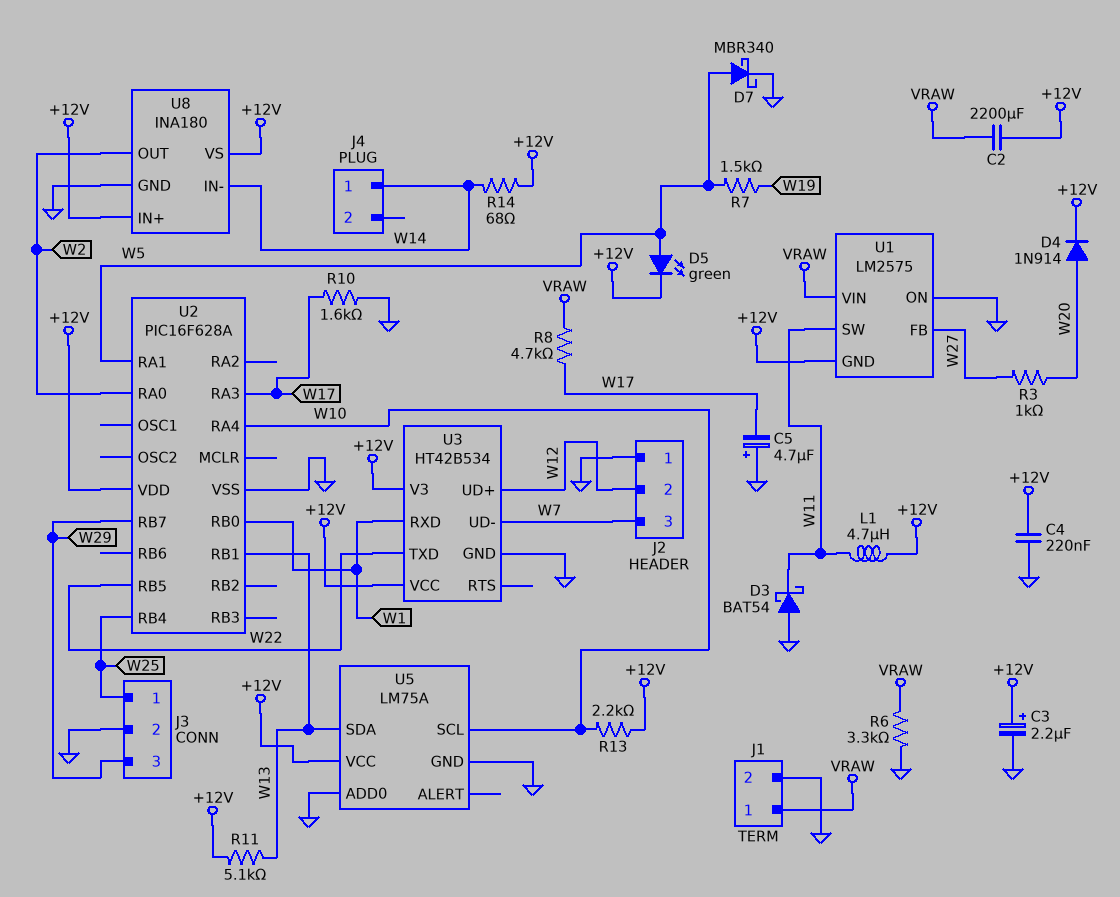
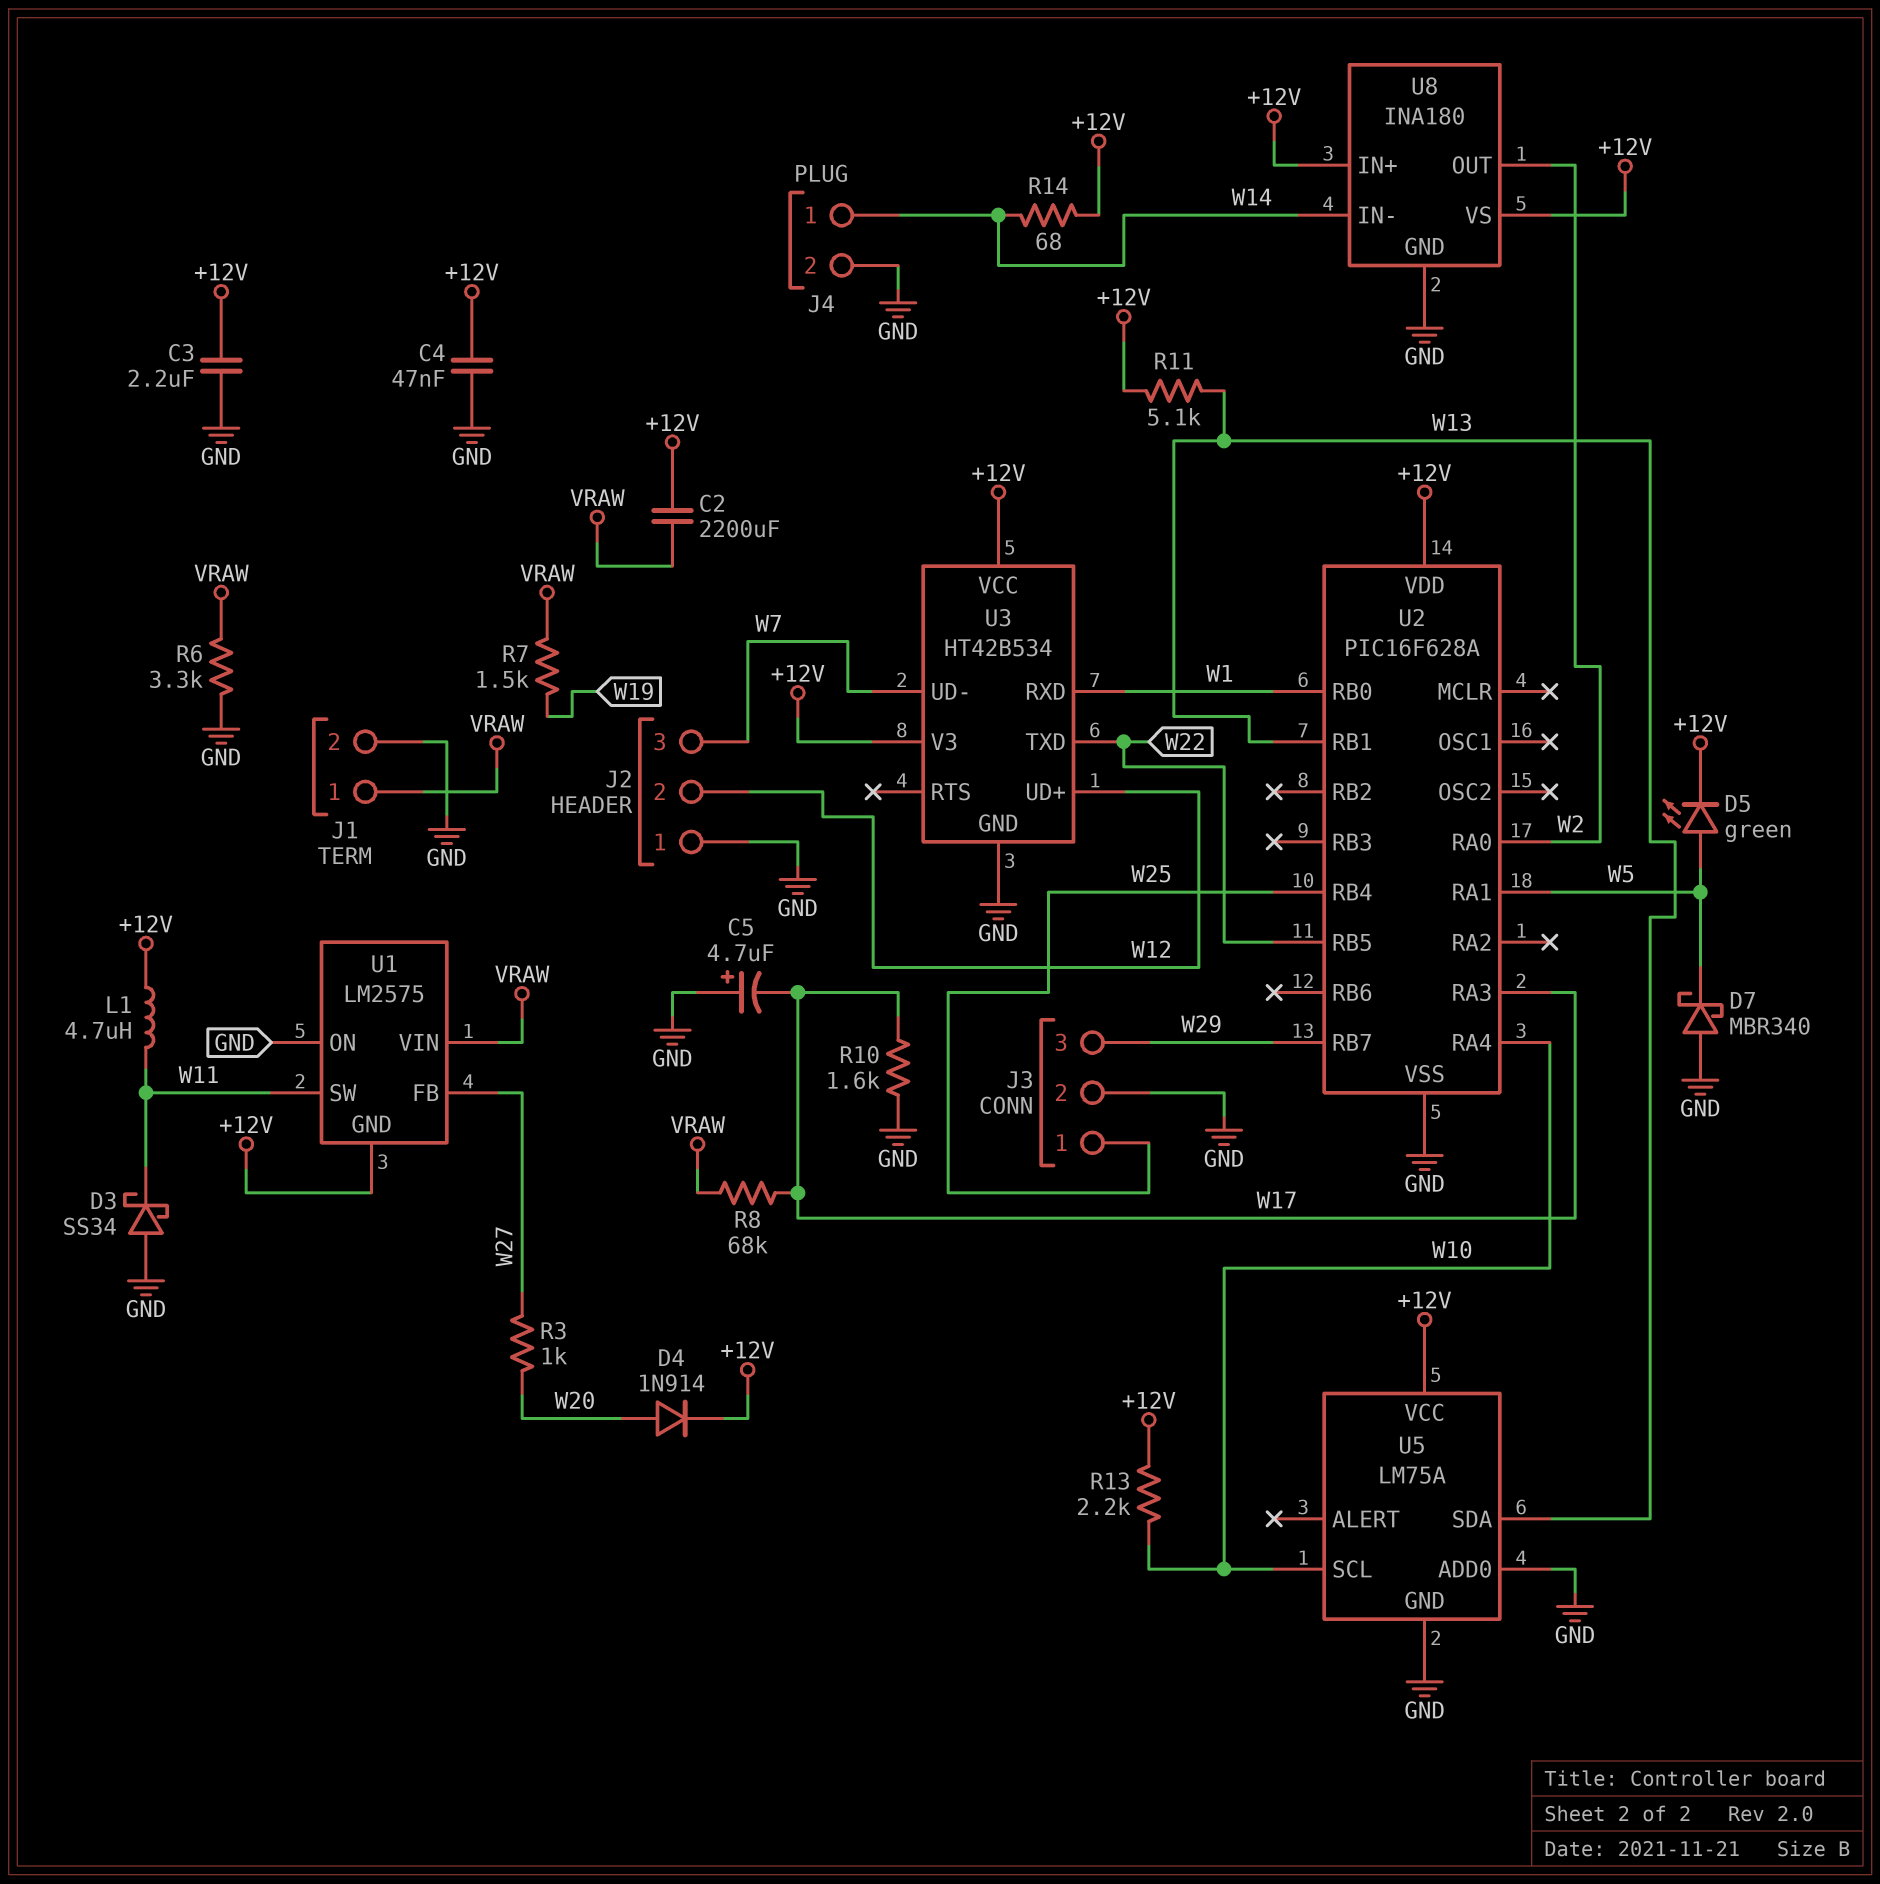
C3: 2.2uF (plus +12V, minus GND) -> 2.2uF (+12V, GND)
C4: 220nF (+12V, GND) -> 47nF (+12V, GND)
D3: schottky BAT54 (A GND, K W11) -> schottky SS34 (A GND, K W11)
D7: schottky MBR340 (A W5, K GND) -> schottky MBR340 (A GND, K W5)
J4 pin 2: none -> GND
R7: 1.5k (W5, W19) -> 1.5k (VRAW, W19)
R8: 4.7k (VRAW, W17) -> 68k (VRAW, W17)

